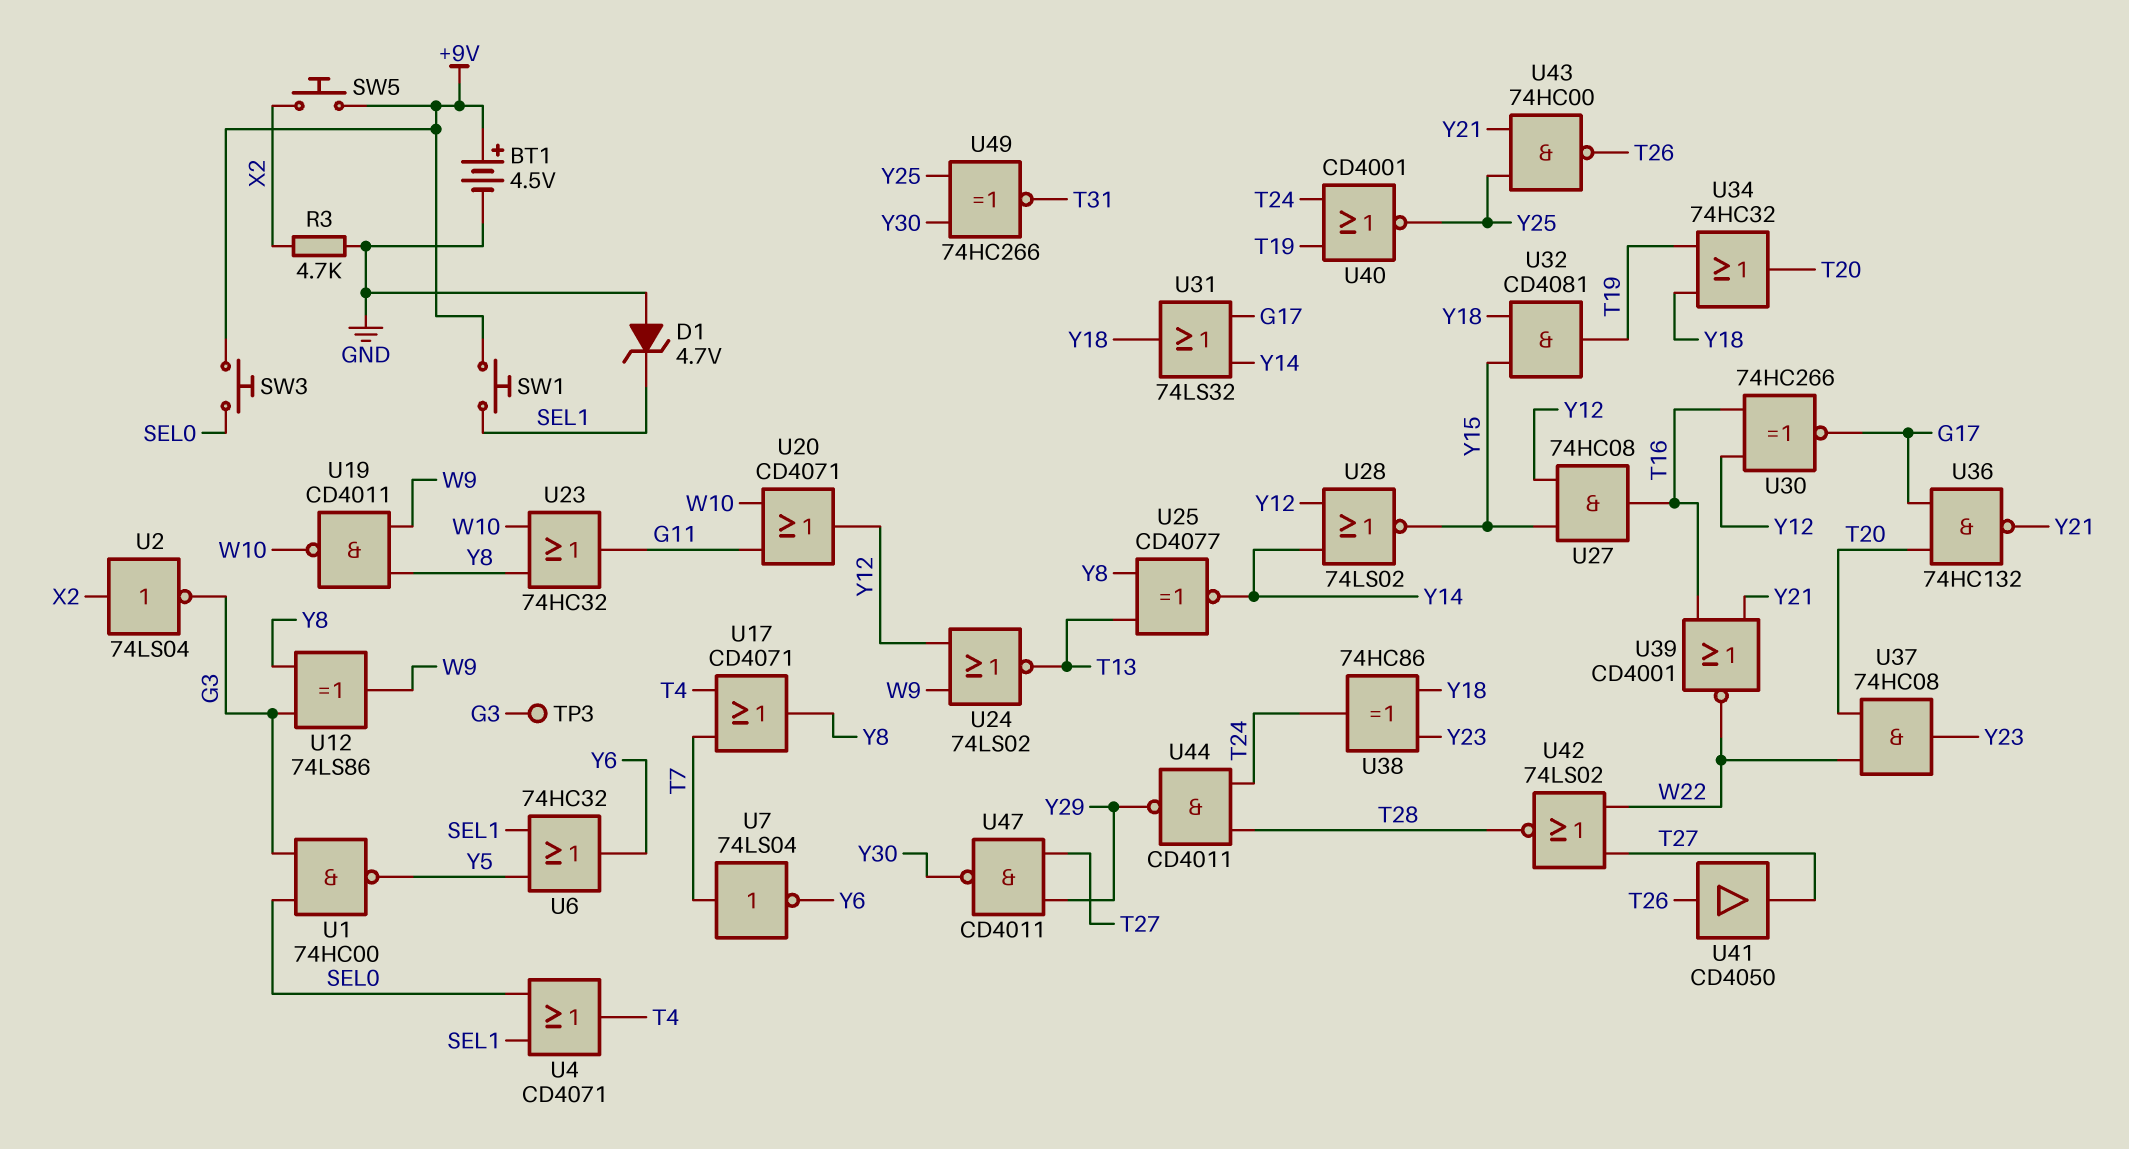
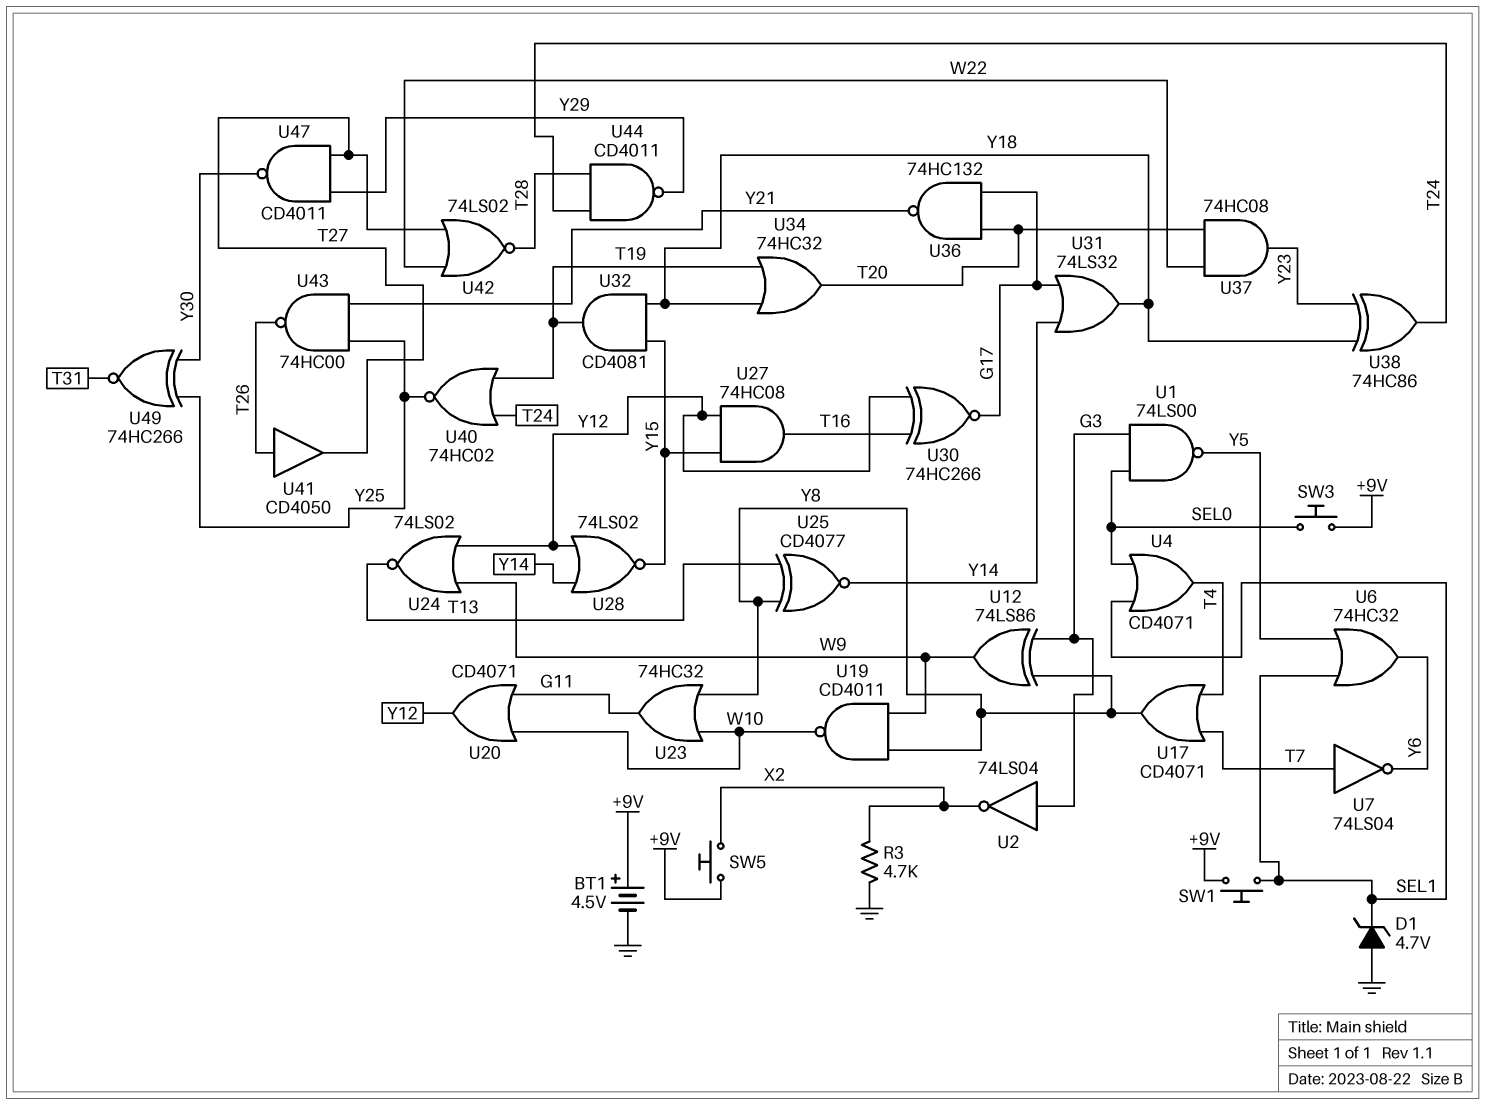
TP3: test point (G3) -> none
U1: NAND 74HC00 (in G3, in SEL0, out Y5) -> NAND 74LS00 (in G3, in SEL0, out Y5)
U2: NOT 74LS04 (in X2, out G3) -> NOT 74LS04 (in G3, out X2)
U39: NOR CD4001 (in T16, in Y21, out W22) -> none
U40: NOR CD4001 (in T19, in T24, out Y25) -> NOR 74HC02 (in T19, in T24, out Y25)

